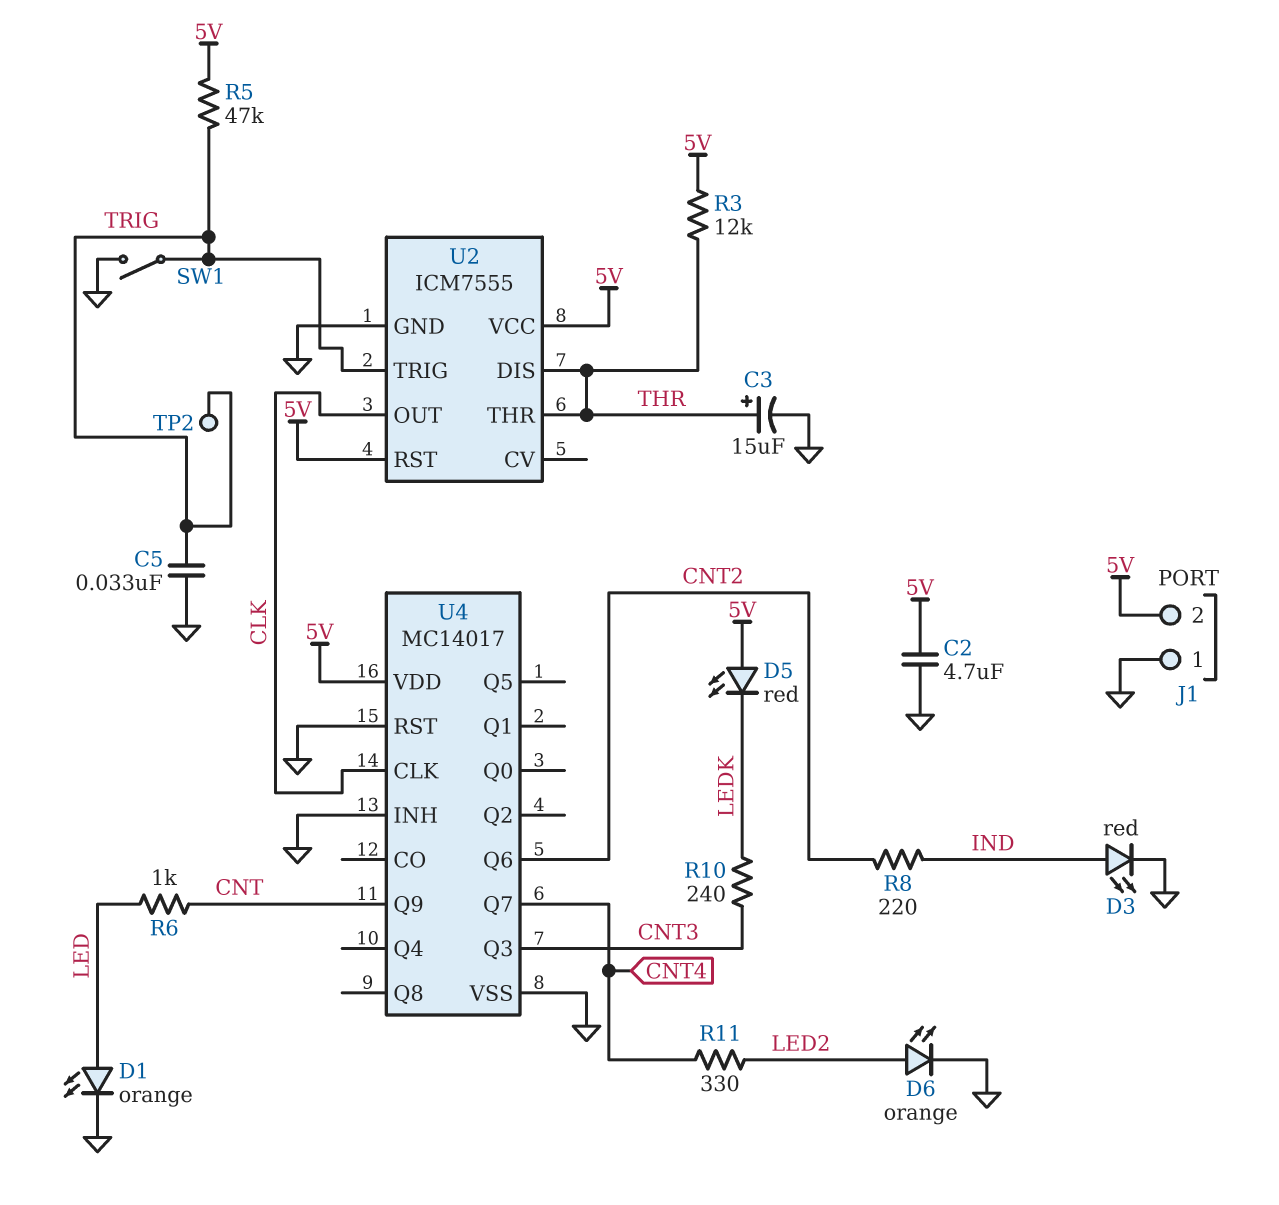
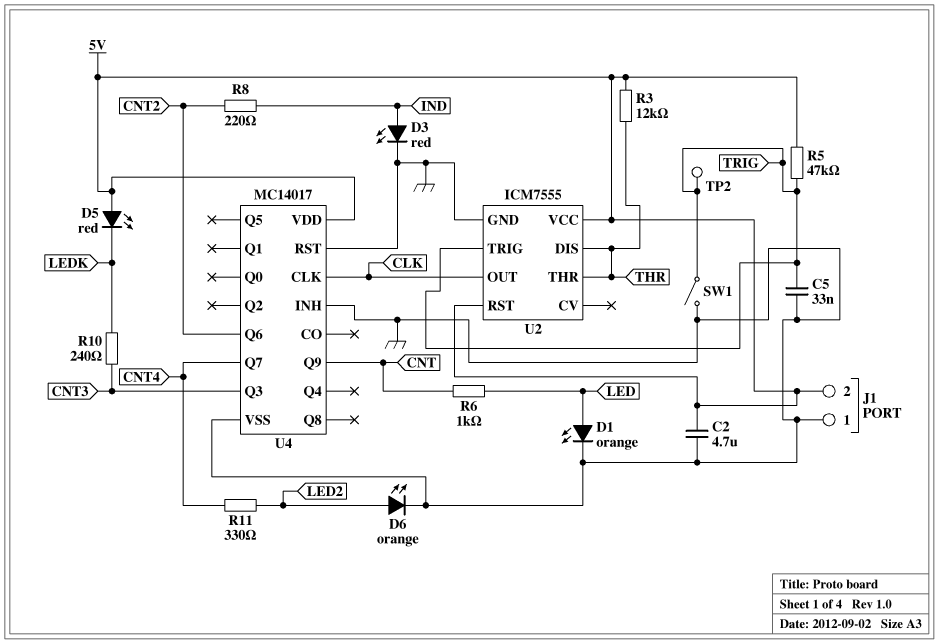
C3: 15uF (plus THR, minus GND) -> none

